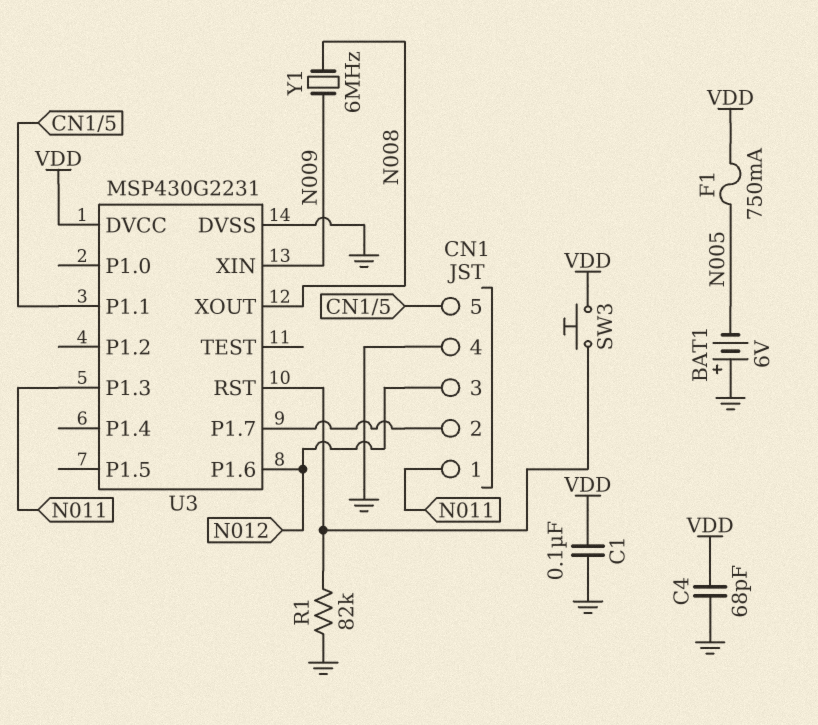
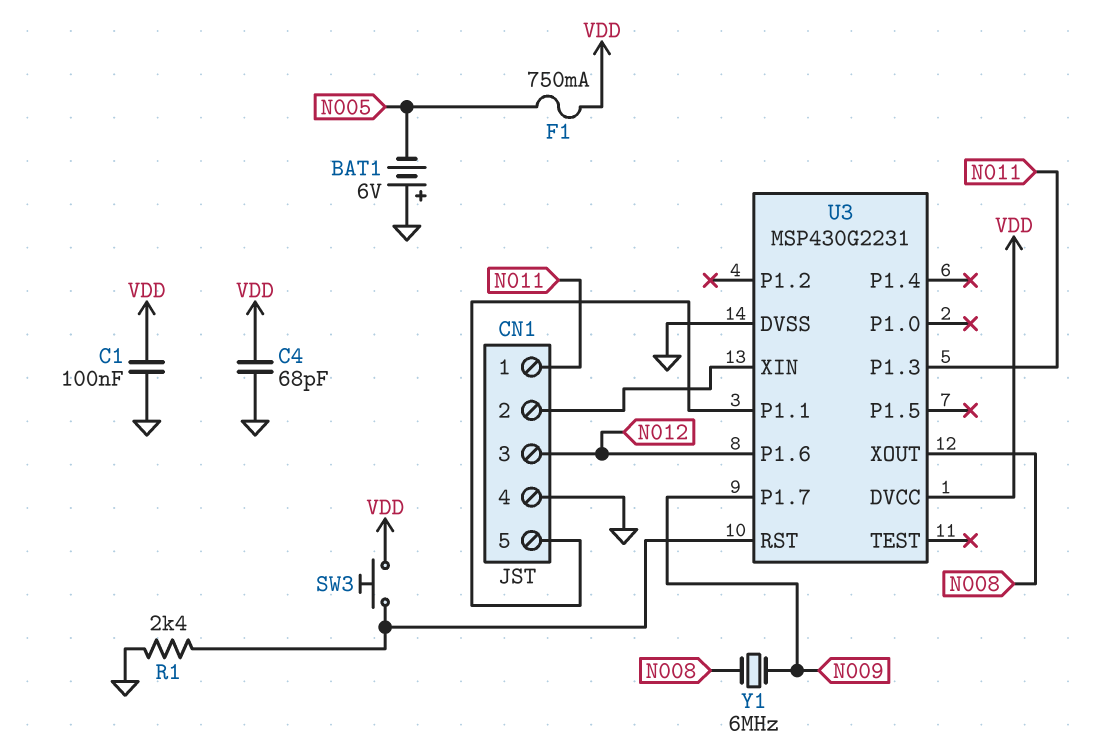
R1: 82k (GND, U3/RST) -> 2.4k (GND, U3/RST)
U3 pin P1.7: CN1/2 -> N009
U3 pin XIN: N009 -> CN1/2

